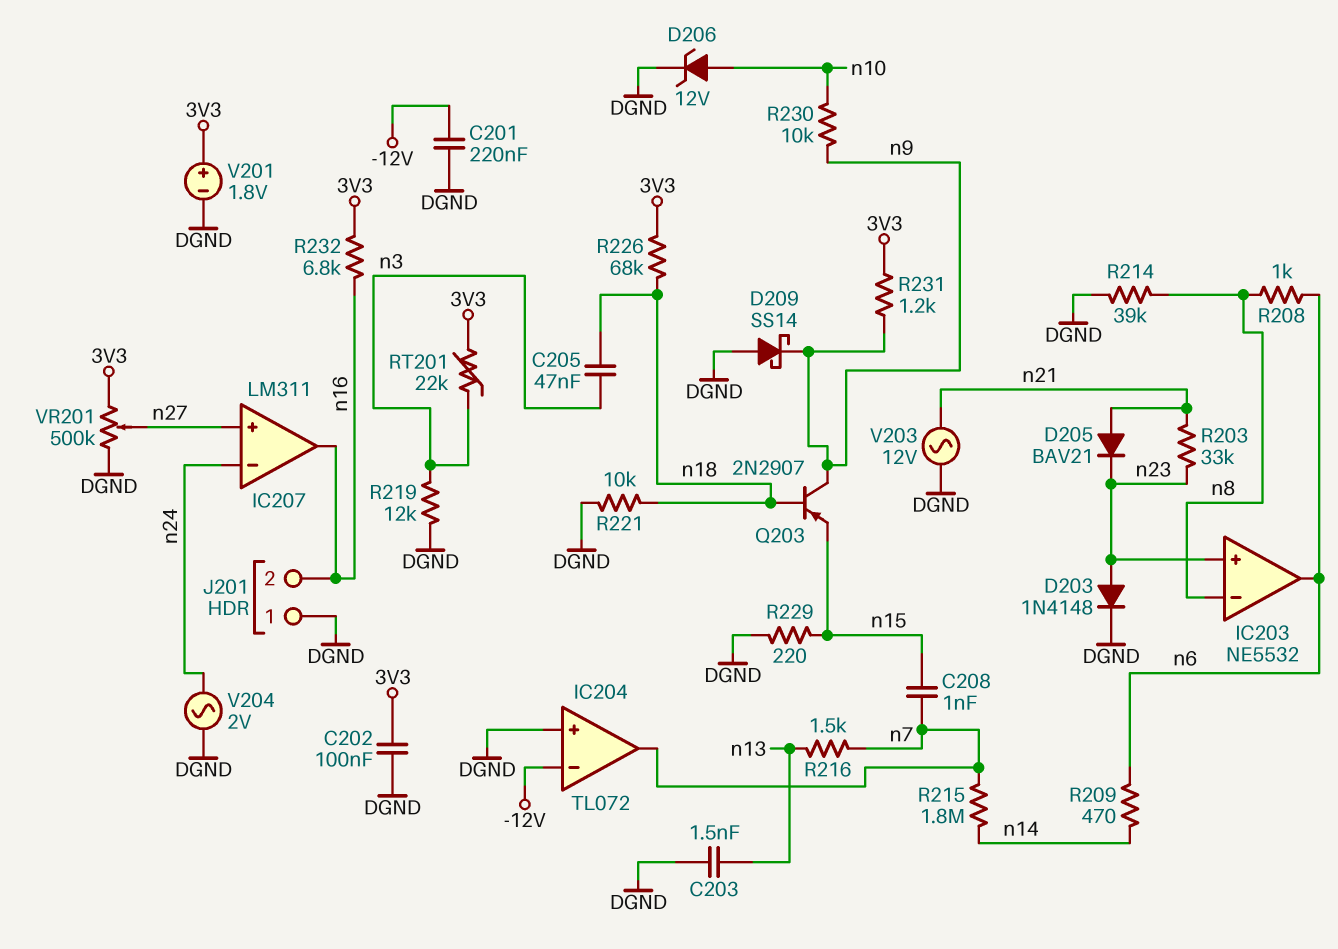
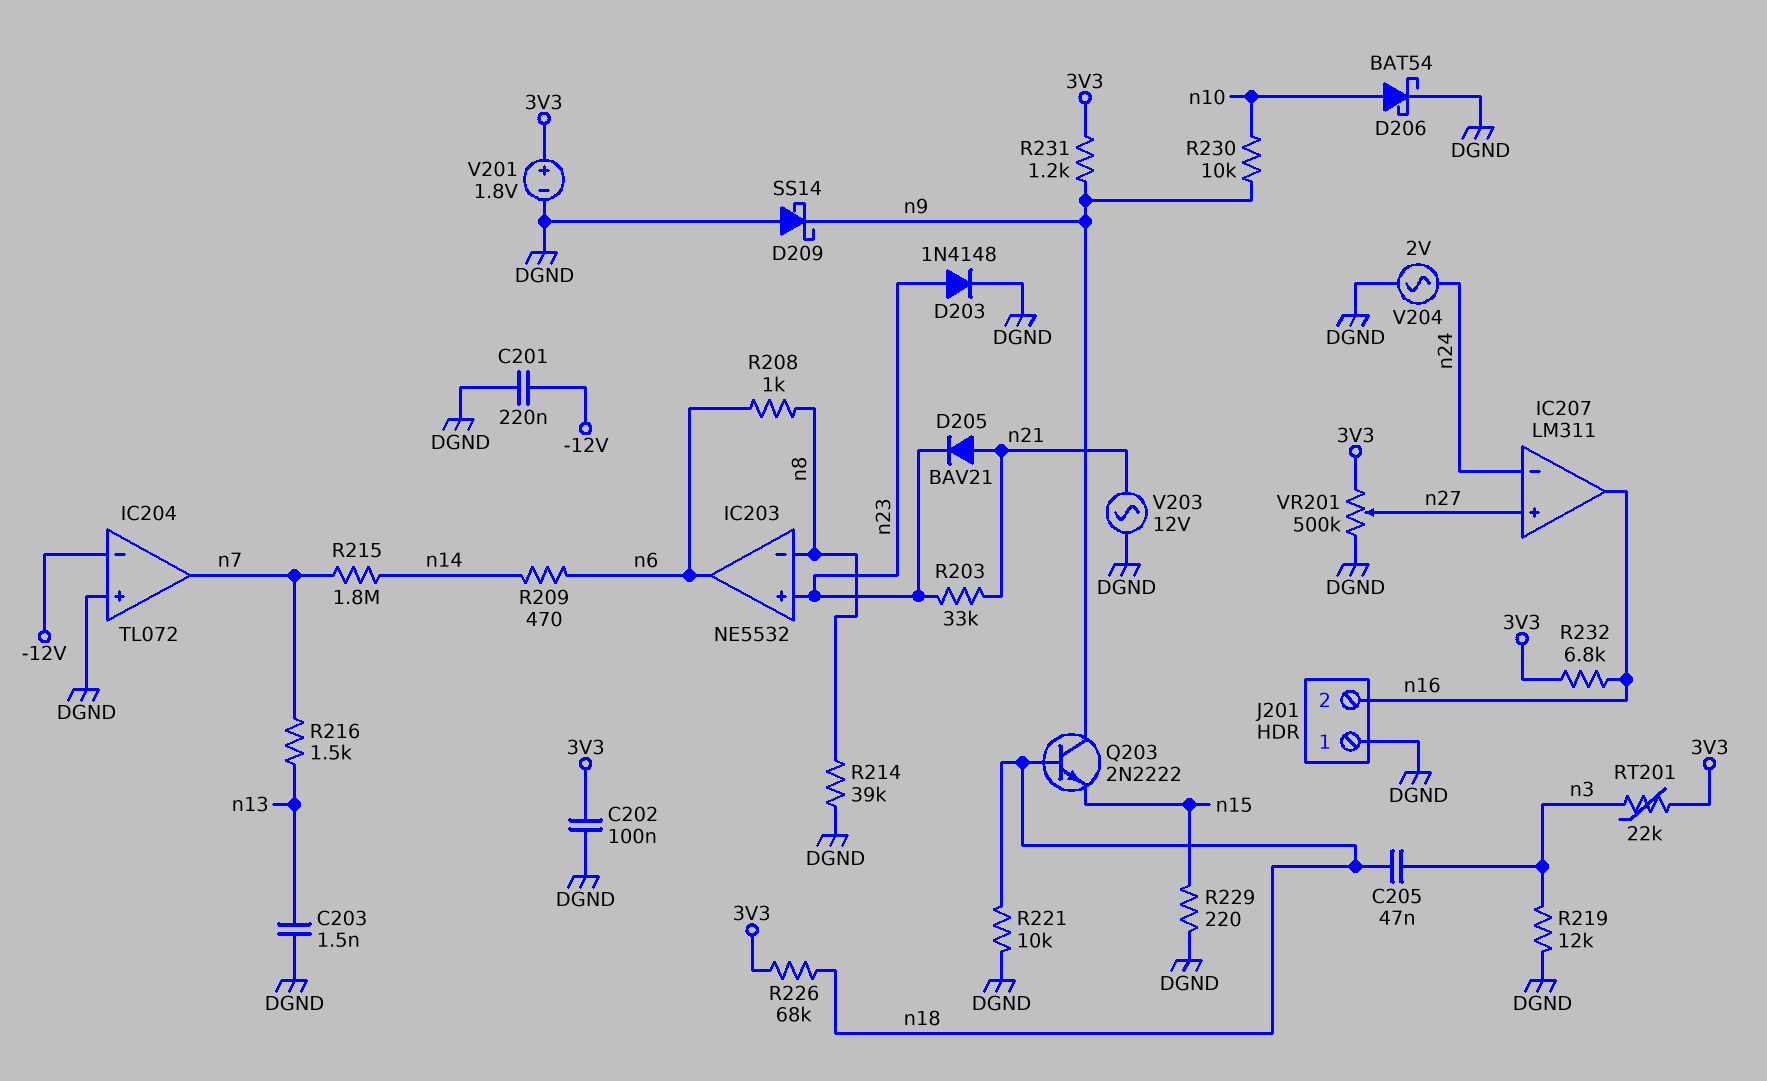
C208: 1nF (n7, n15) -> none
D206: zener 12V (A n10, K DGND) -> schottky BAT54 (A n10, K DGND)
Q203: PNP 2N2907 (B n18, C n9, E n15) -> NPN 2N2222 (B n18, C n9, E n15)

